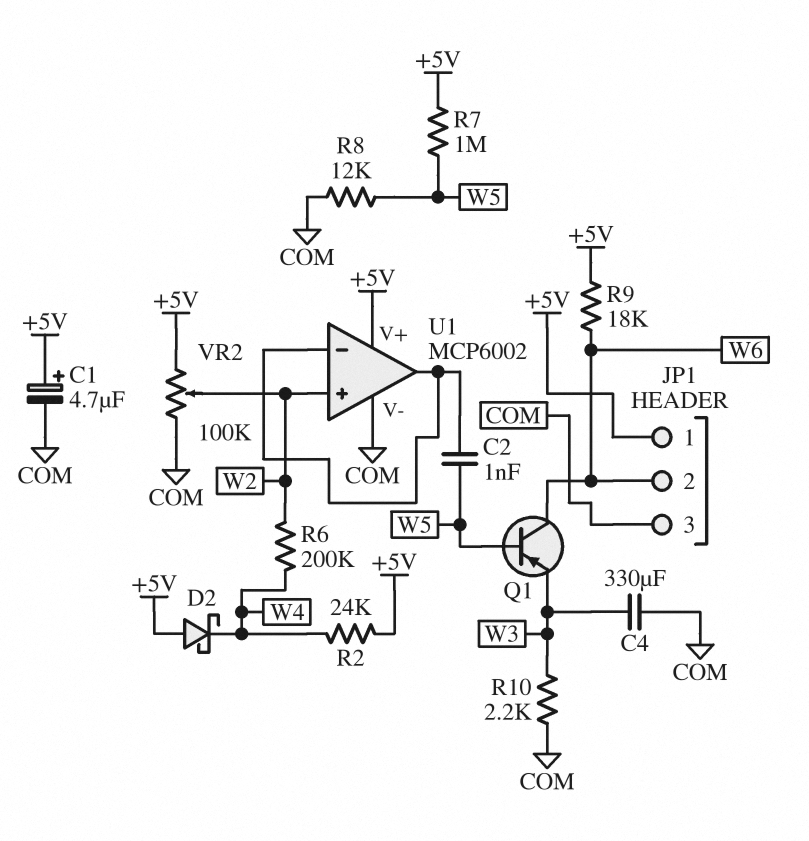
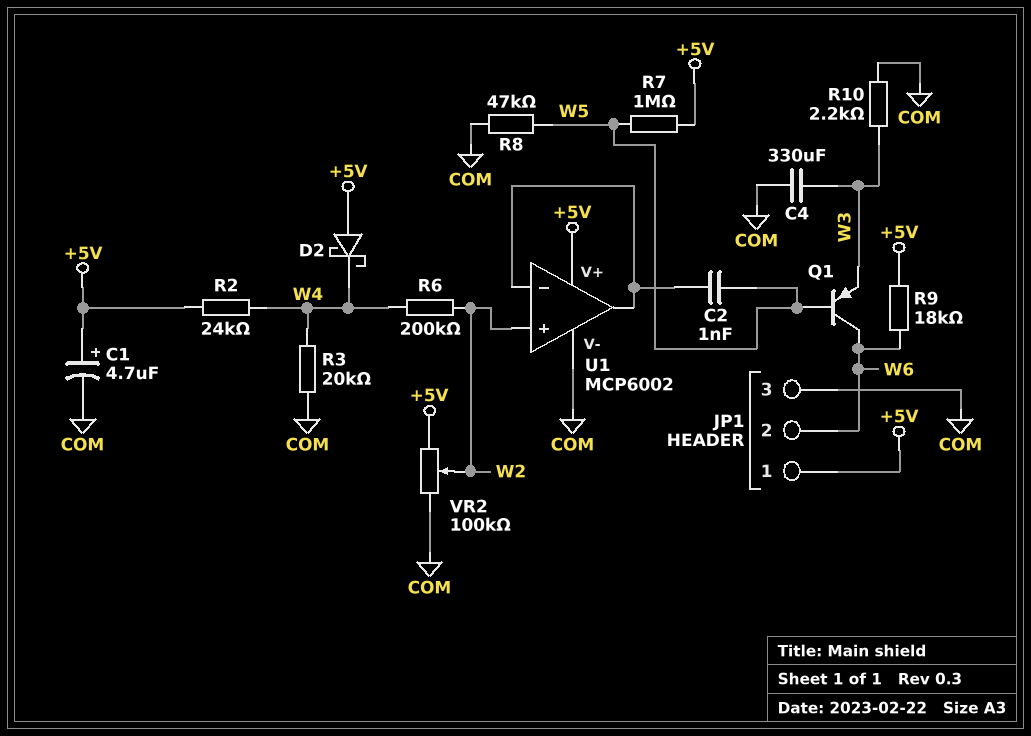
R3: none -> 20k (COM, W4)
R8: 12k (COM, W5) -> 47k (COM, W5)

